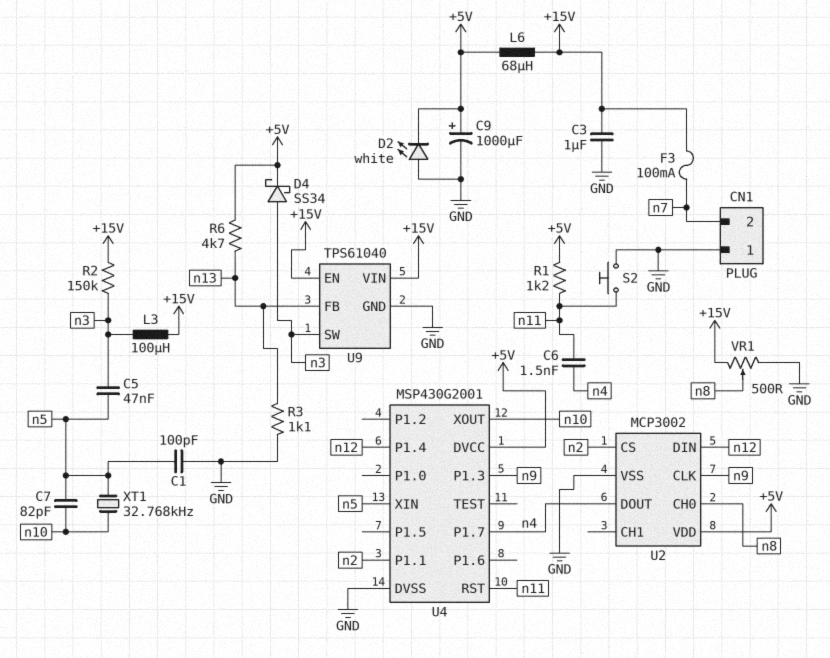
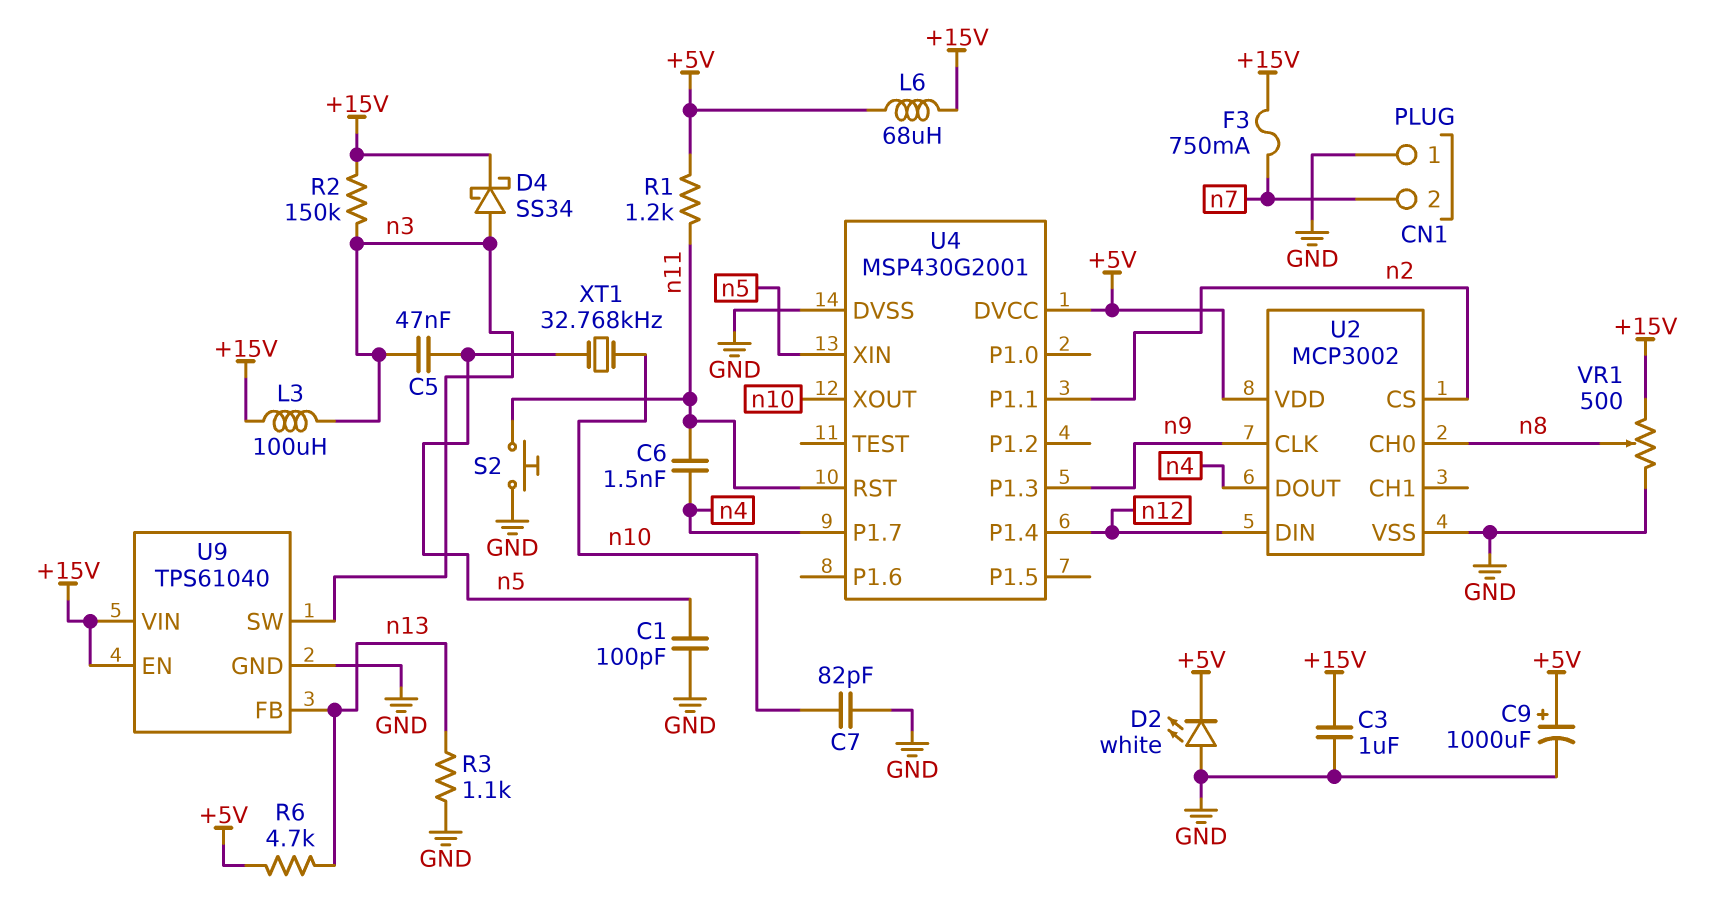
C7: 82pF (n5, n10) -> 82pF (GND, n10)
D4: schottky SS34 (A n3, K +5V) -> schottky SS34 (A n3, K +15V)
F3: 100mA (+15V, n7) -> 750mA (+15V, n7)

